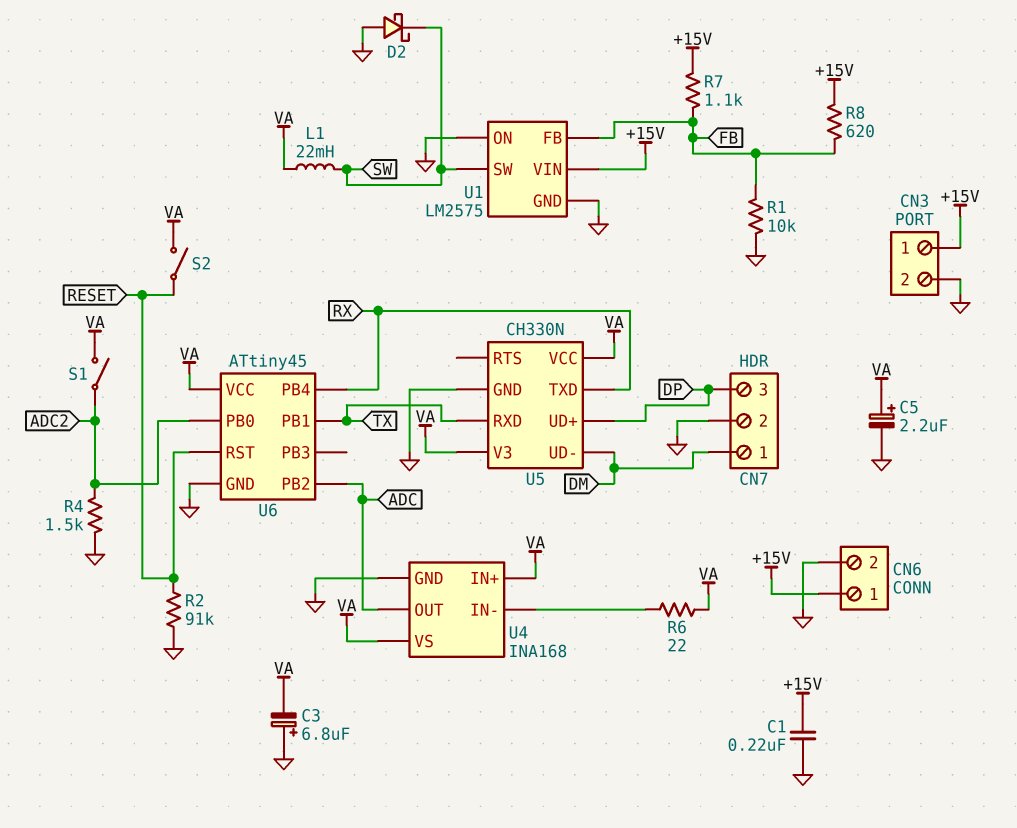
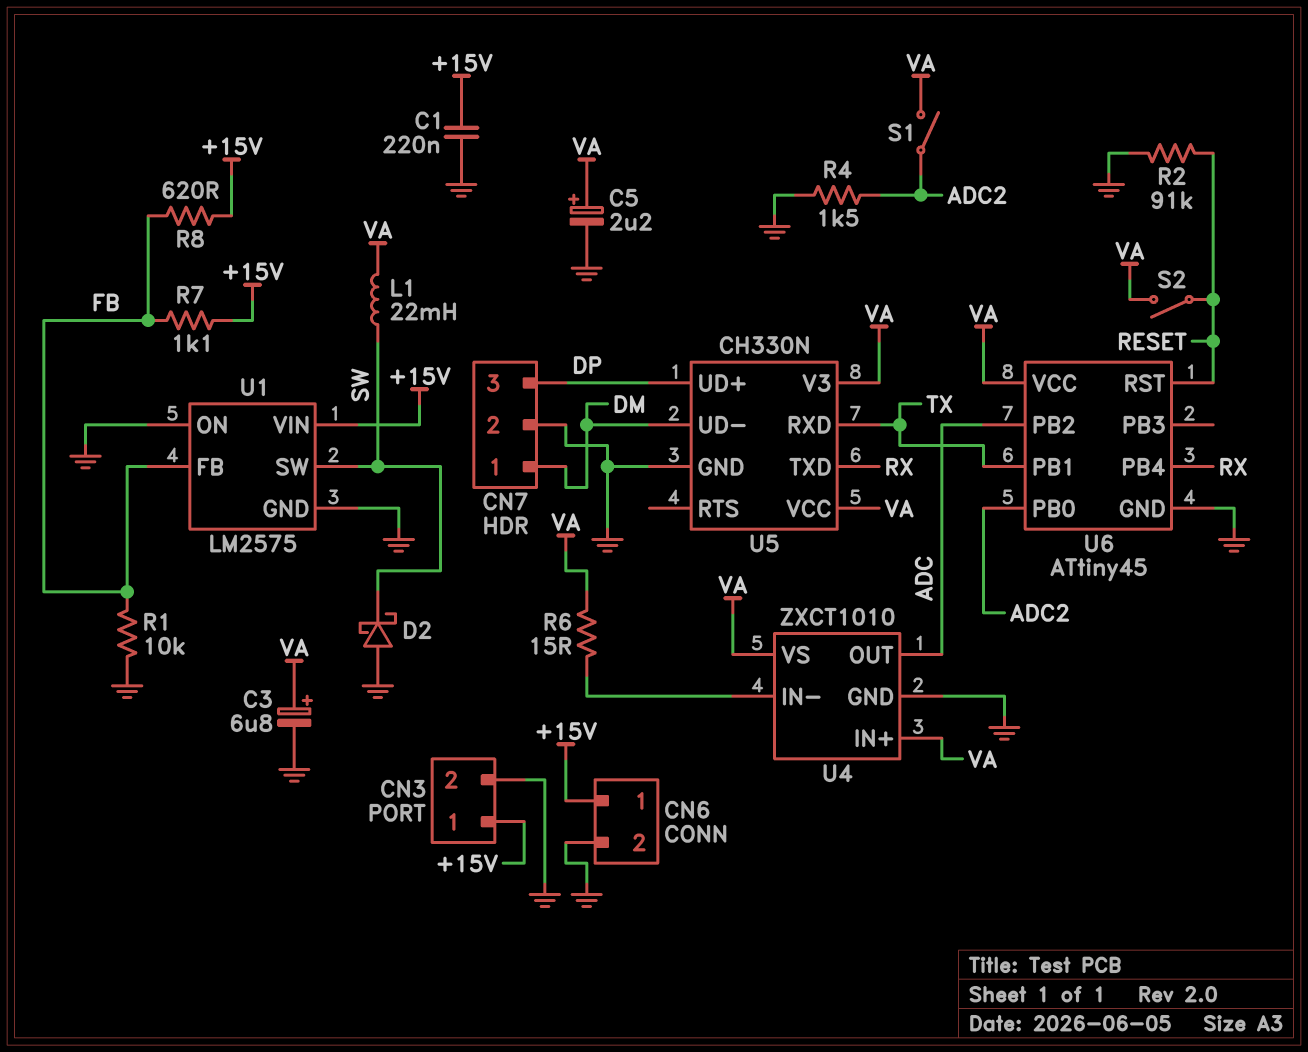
C3: 6.8uF (plus GND, minus VA) -> 6.8uF (plus VA, minus GND)
R6: 22 (U4/IN-, VA) -> 15 (U4/IN-, VA)
U4: INA168 -> ZXCT1010

